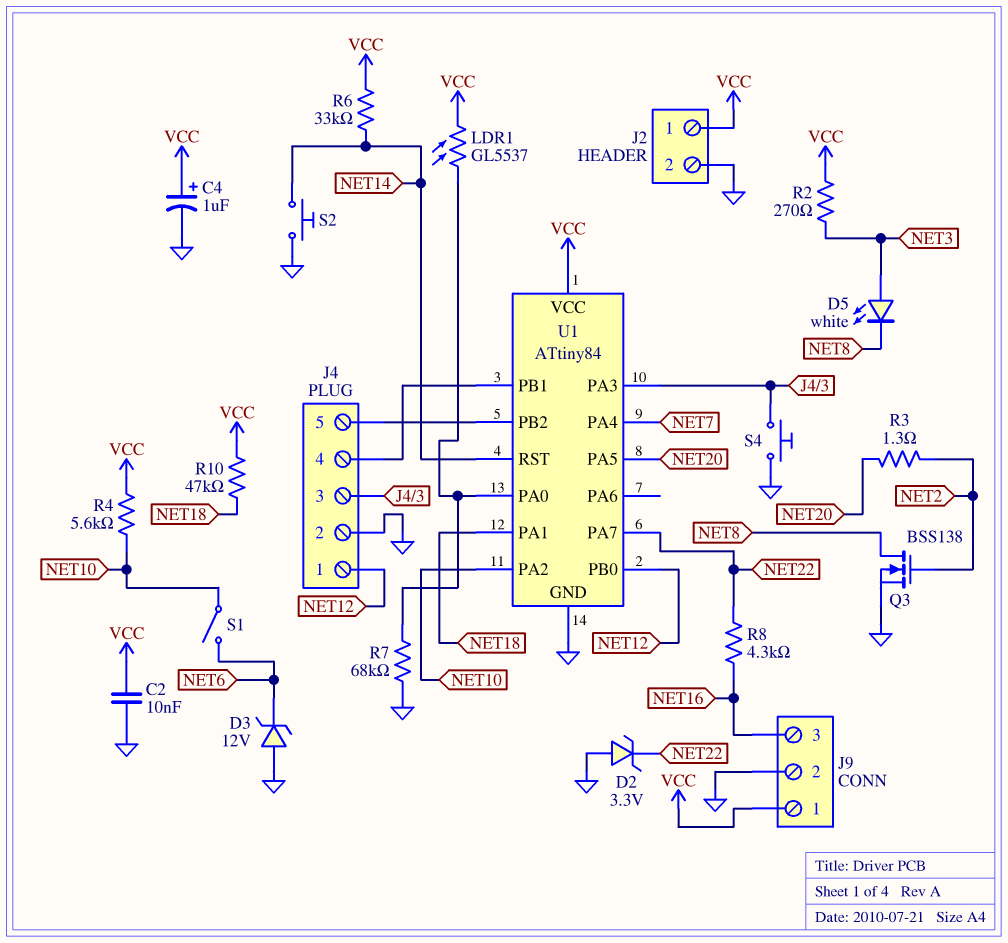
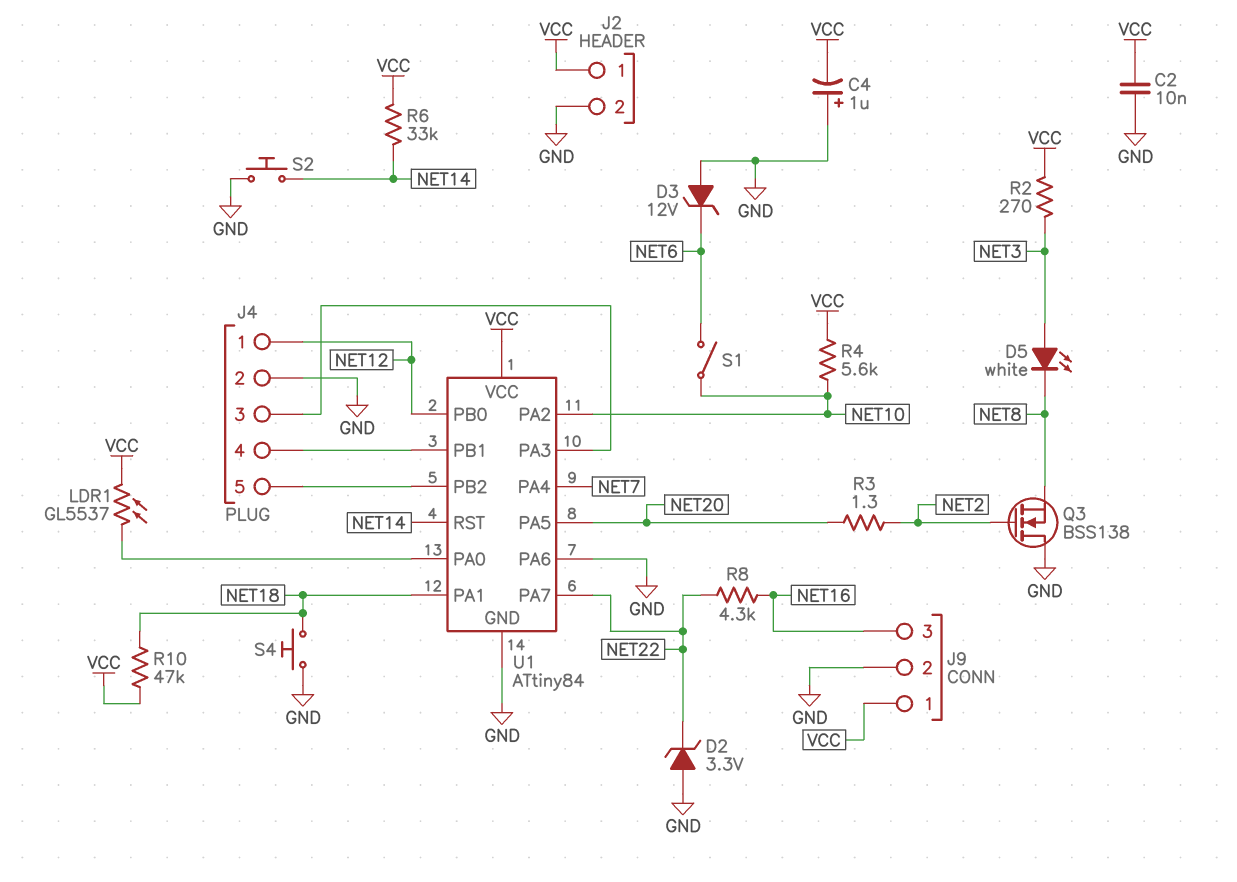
C4: 1uF (plus VCC, minus GND) -> 1uF (plus GND, minus VCC)
Q3: NMOS BSS138 (G NET2, D NET8, S GND) -> NMOS BSS138 (G NET2, D GND, S NET8)
R7: 68k (GND, U1/PA0) -> none
S4: button (GND, J4/3) -> button (GND, NET18)
U1 pin PA6: none -> GND

